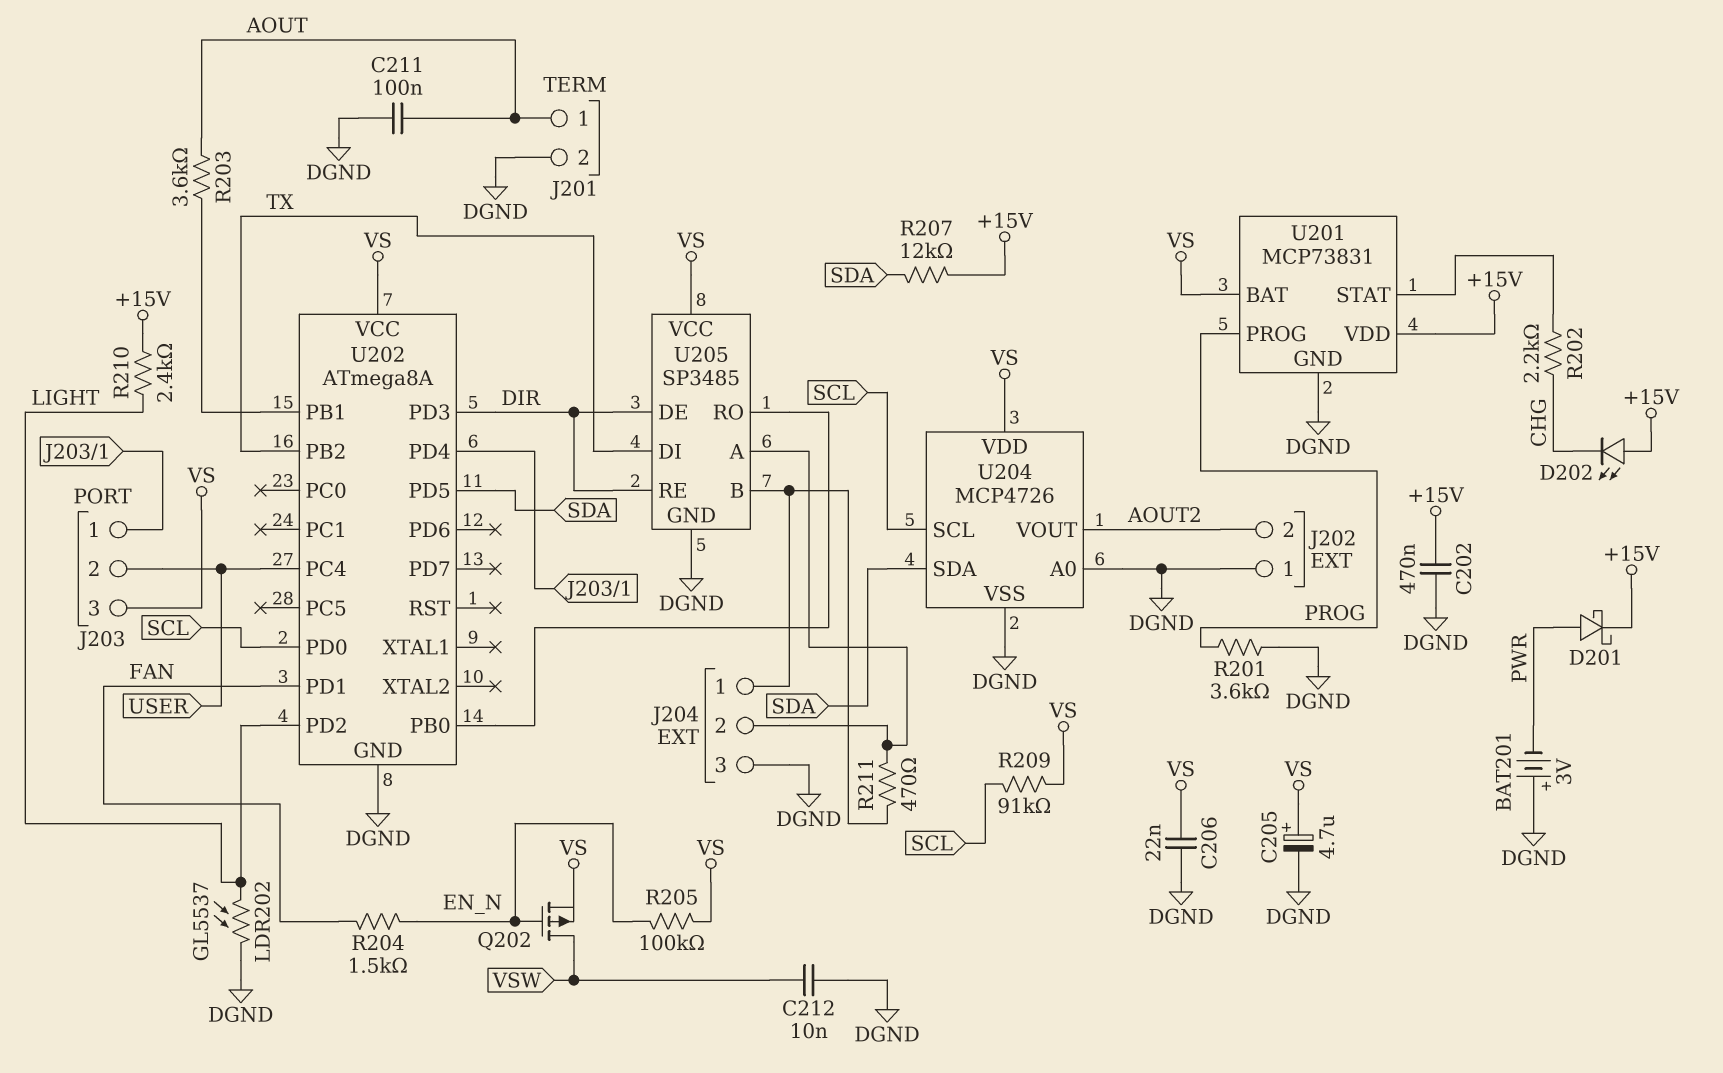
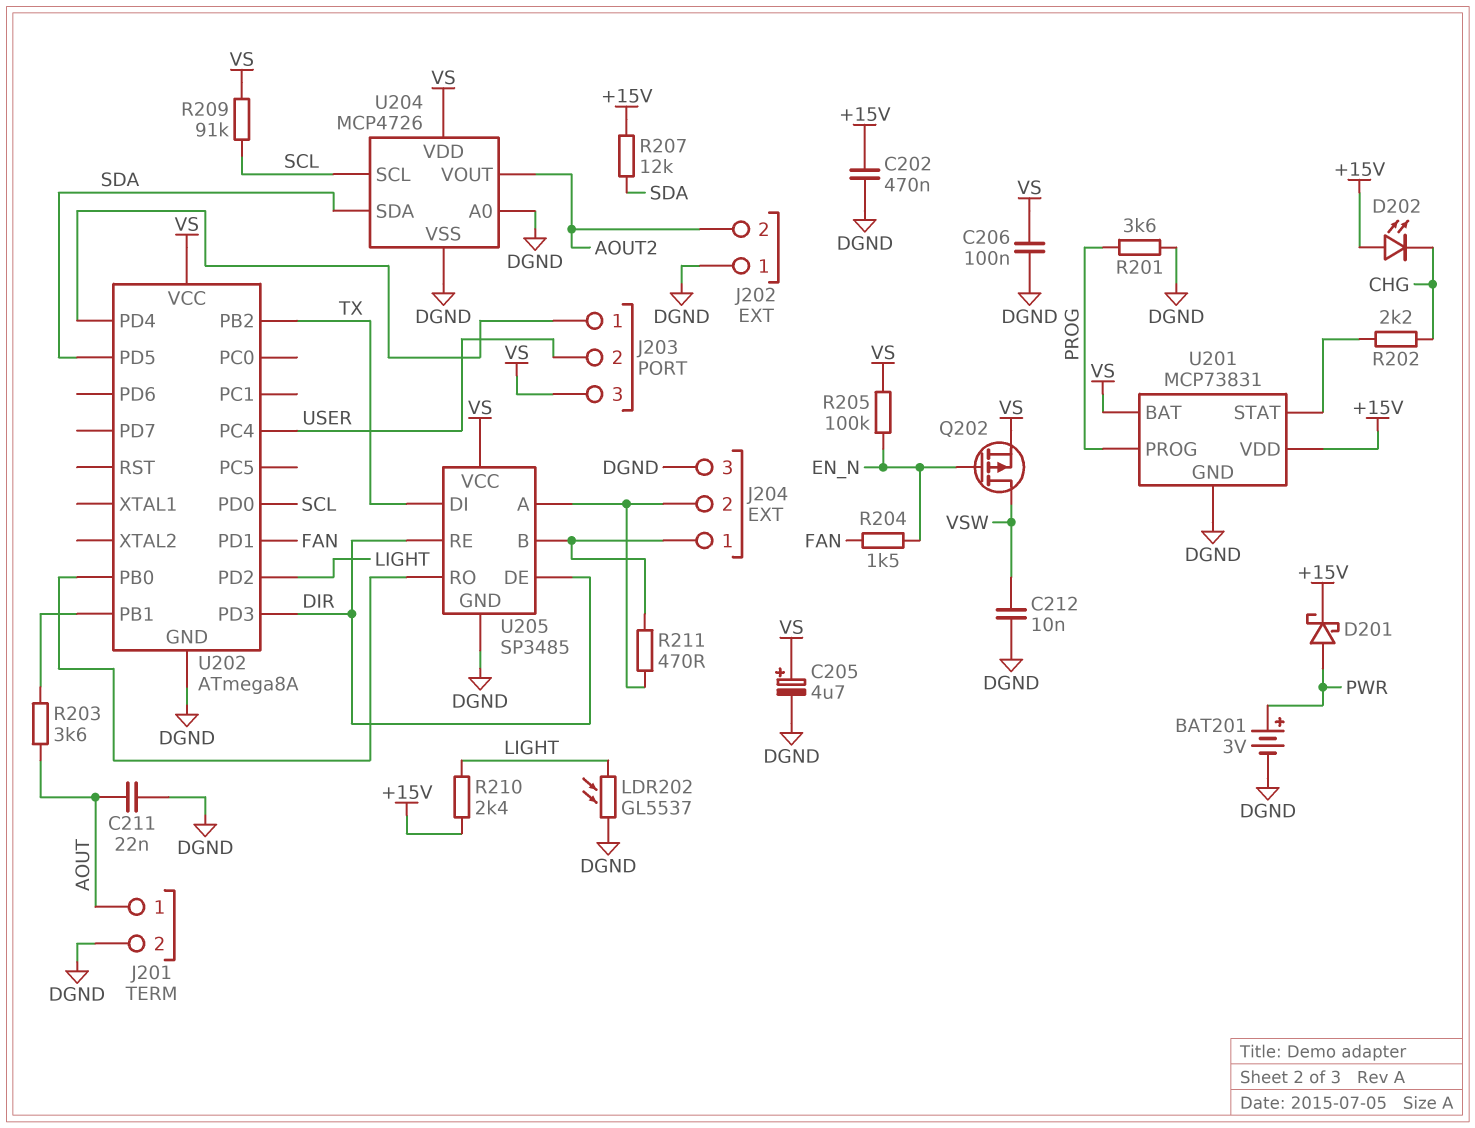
BAT201: 3V (plus DGND, minus PWR) -> 3V (plus PWR, minus DGND)
C206: 22nF (DGND, VS) -> 100nF (DGND, VS)
C211: 100nF (AOUT, DGND) -> 22nF (AOUT, DGND)

